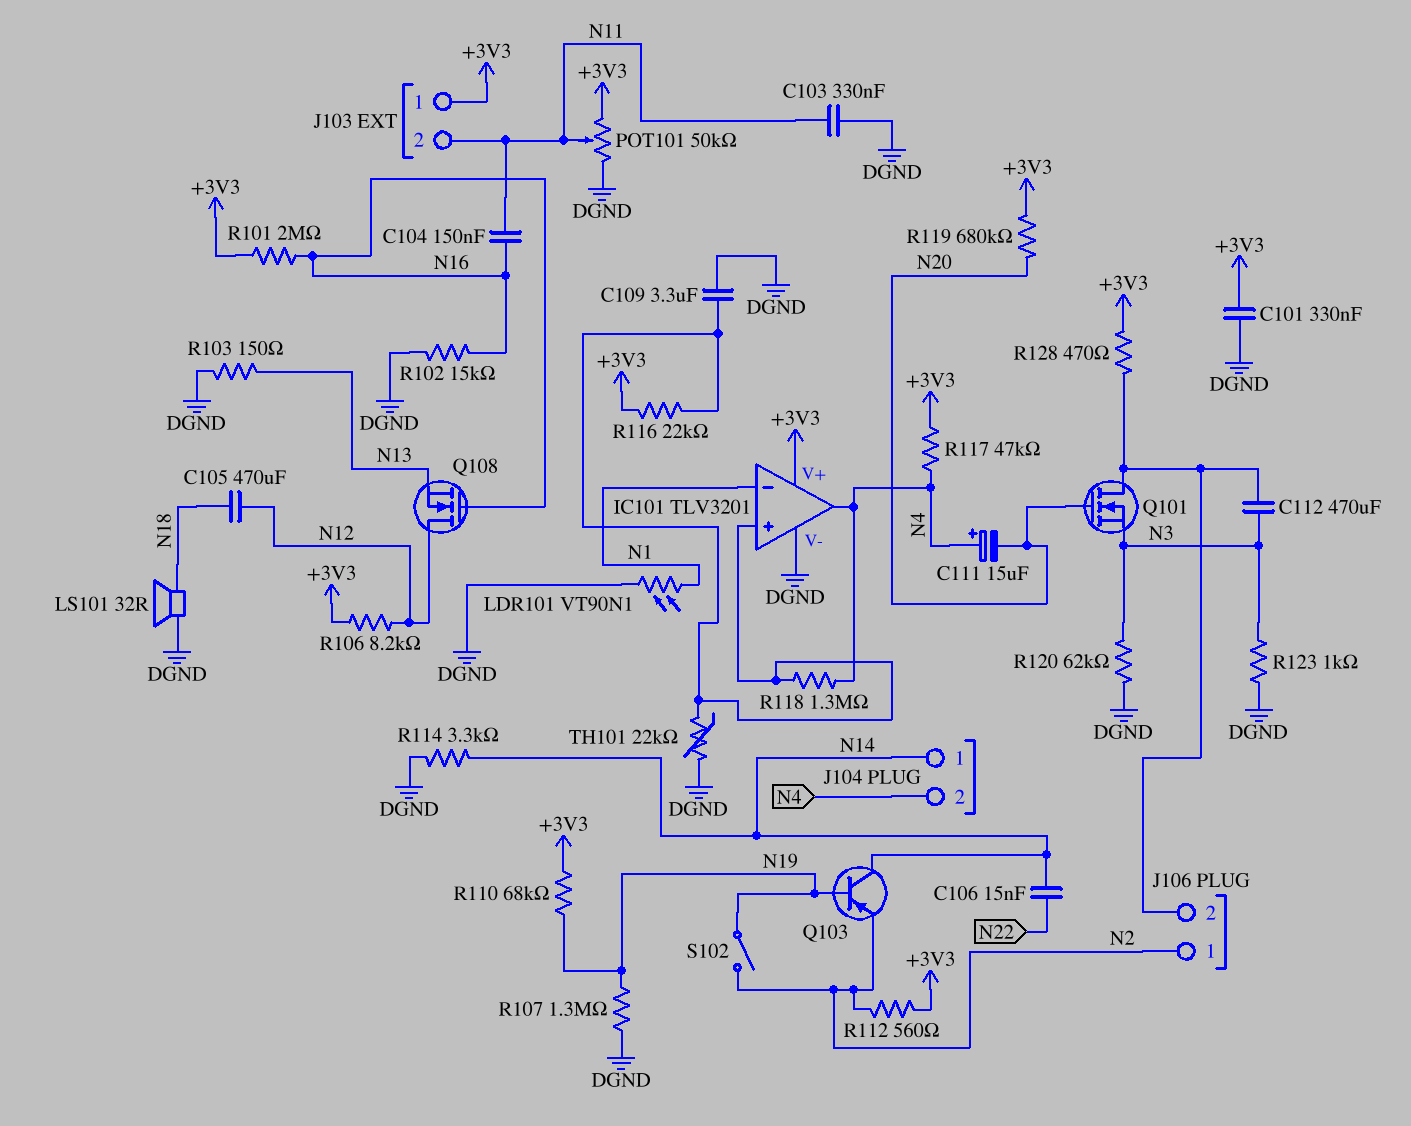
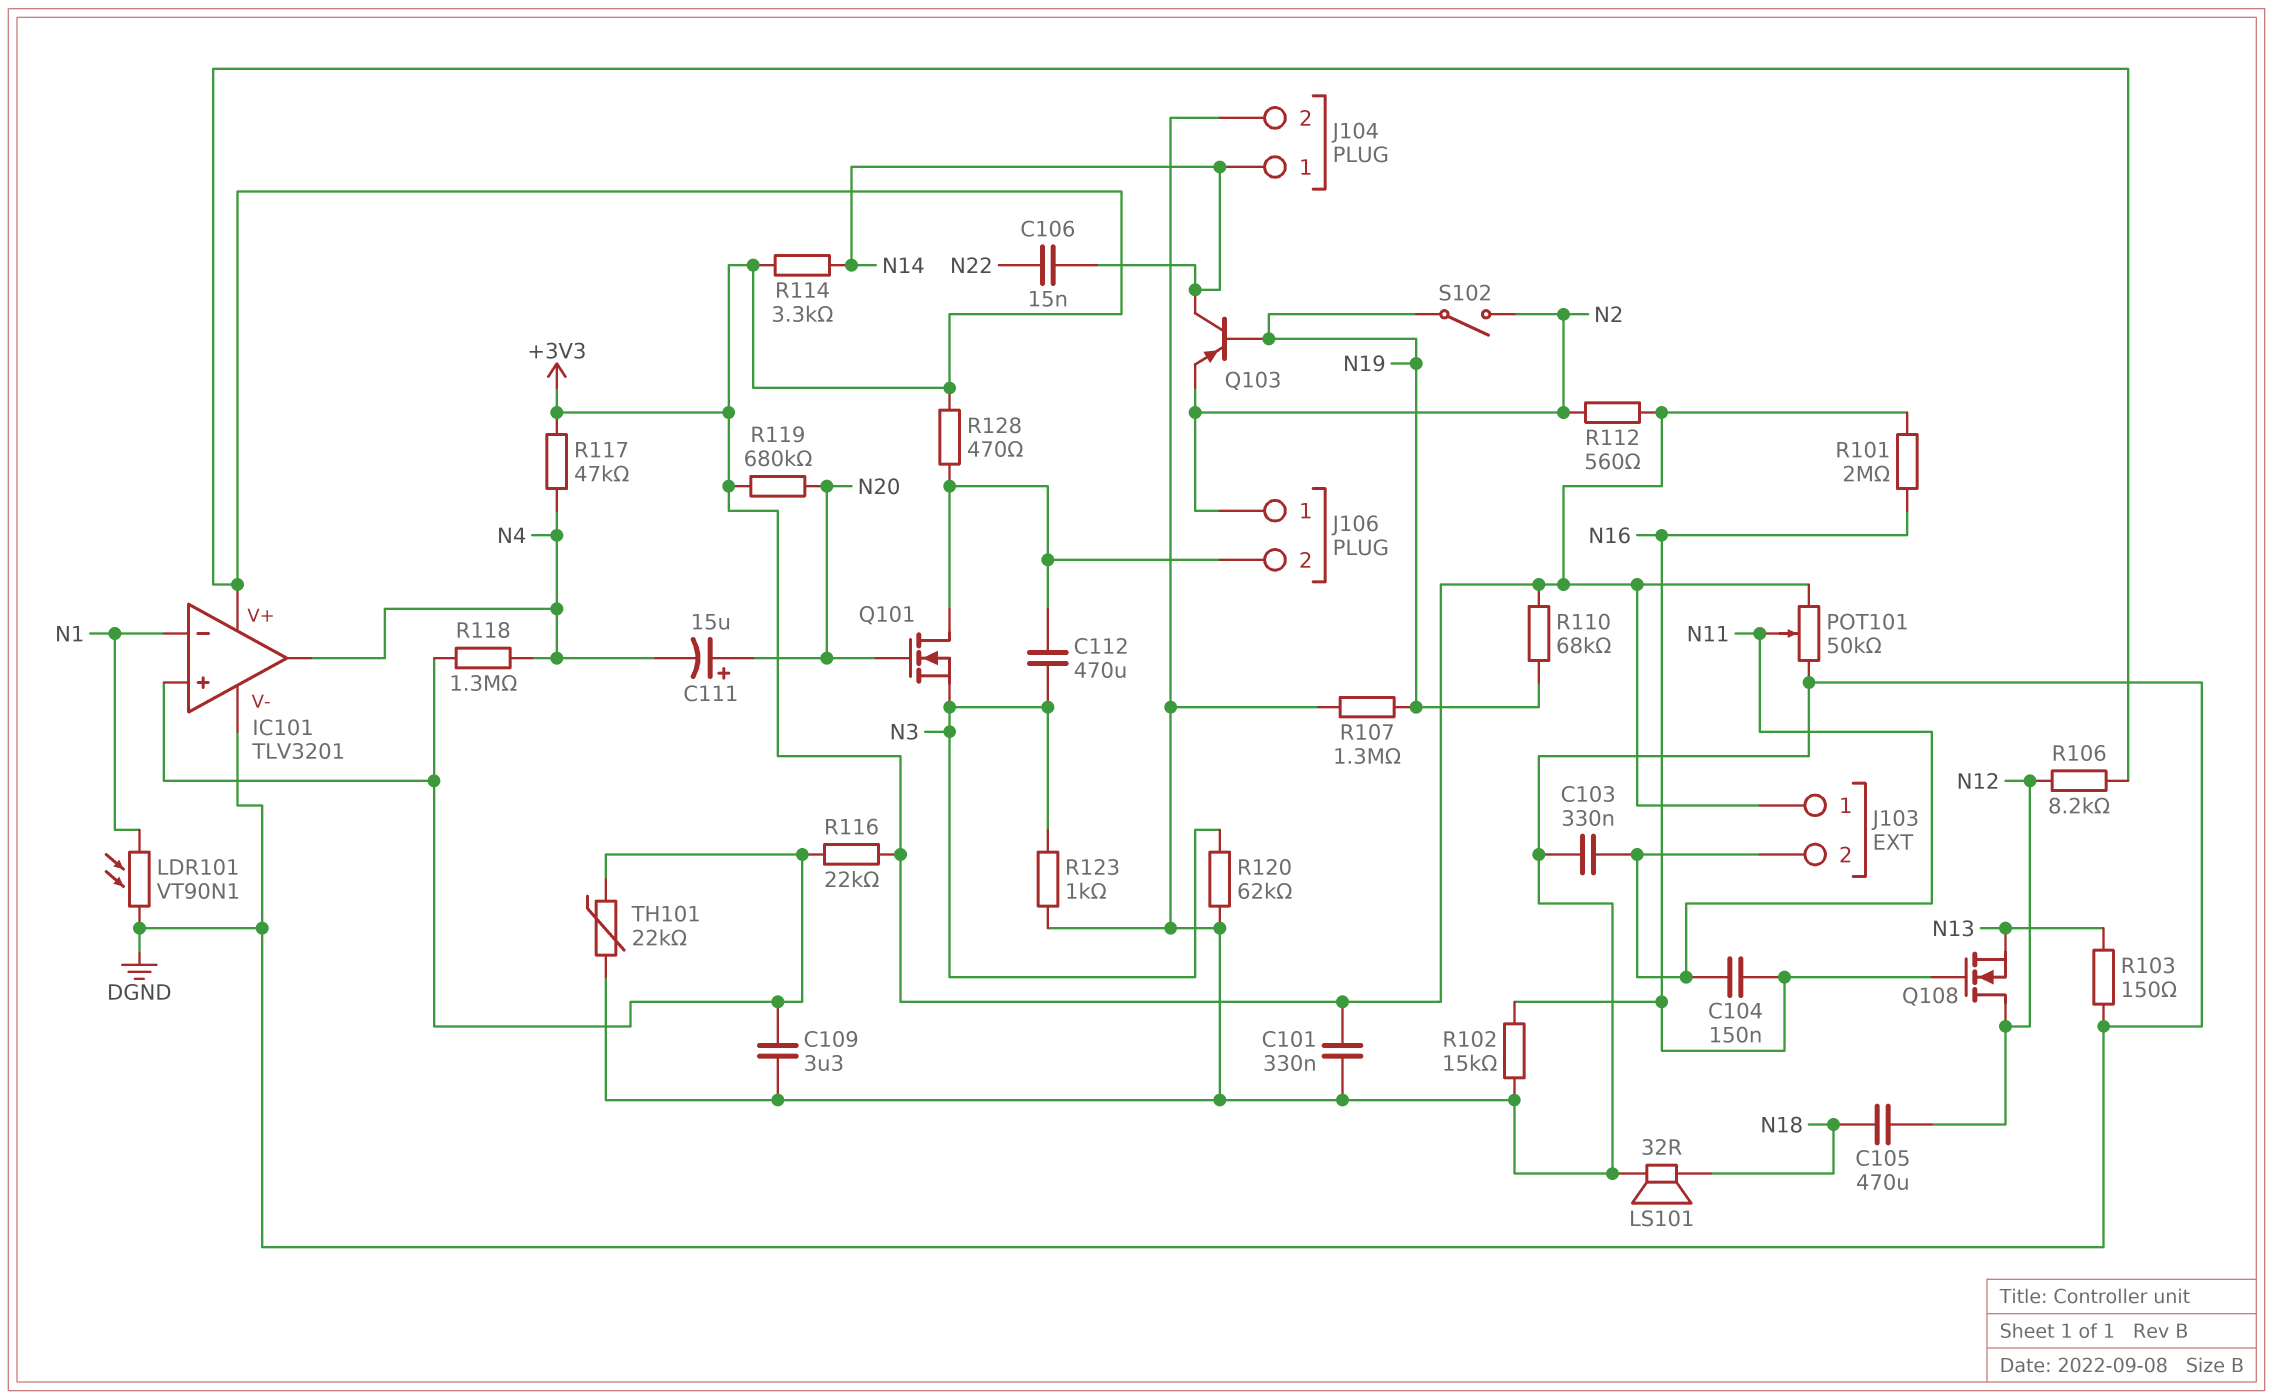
C111: 15uF (plus N4, minus N20) -> 15uF (plus N20, minus N4)
J104 pin 2: N4 -> DGND
R114: 3.3k (DGND, N14) -> 3.3k (+3V3, N14)

